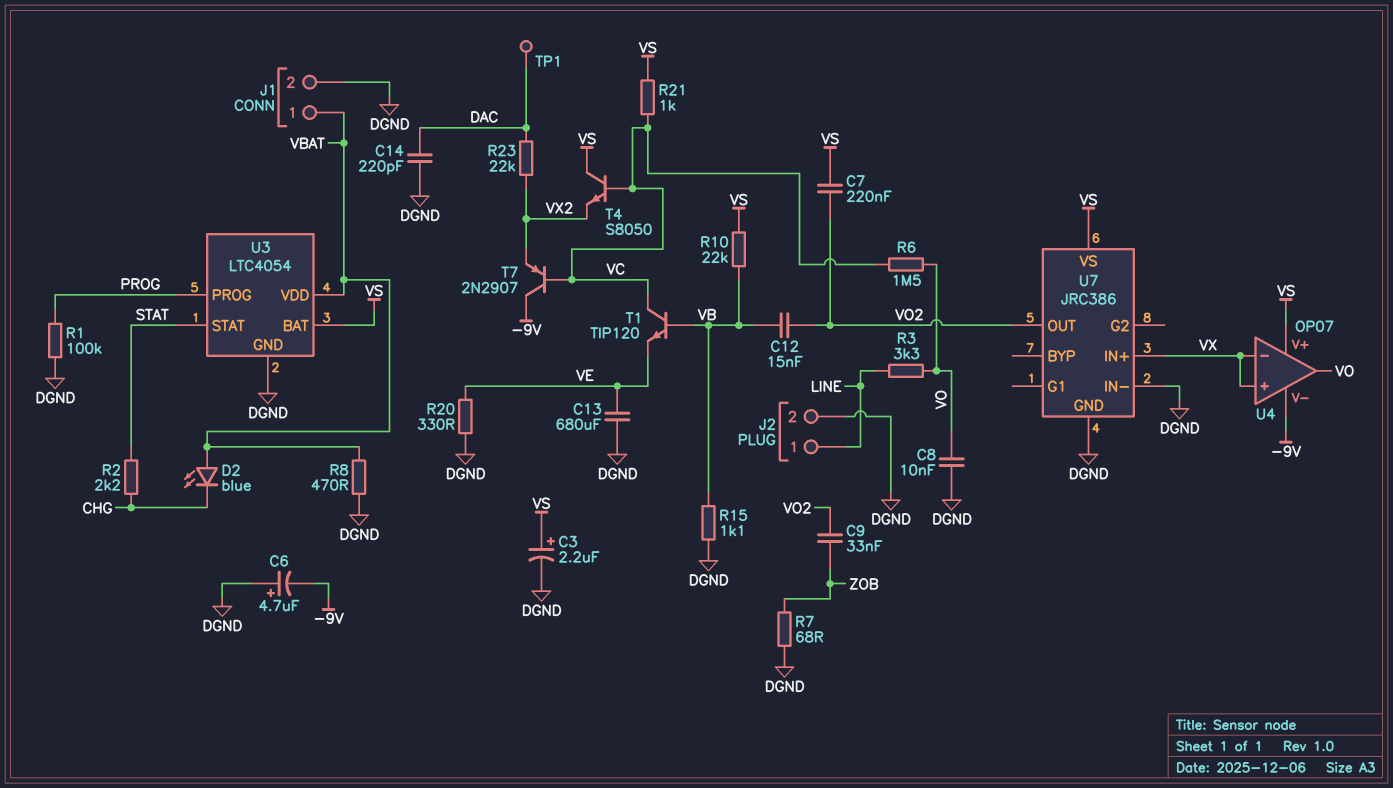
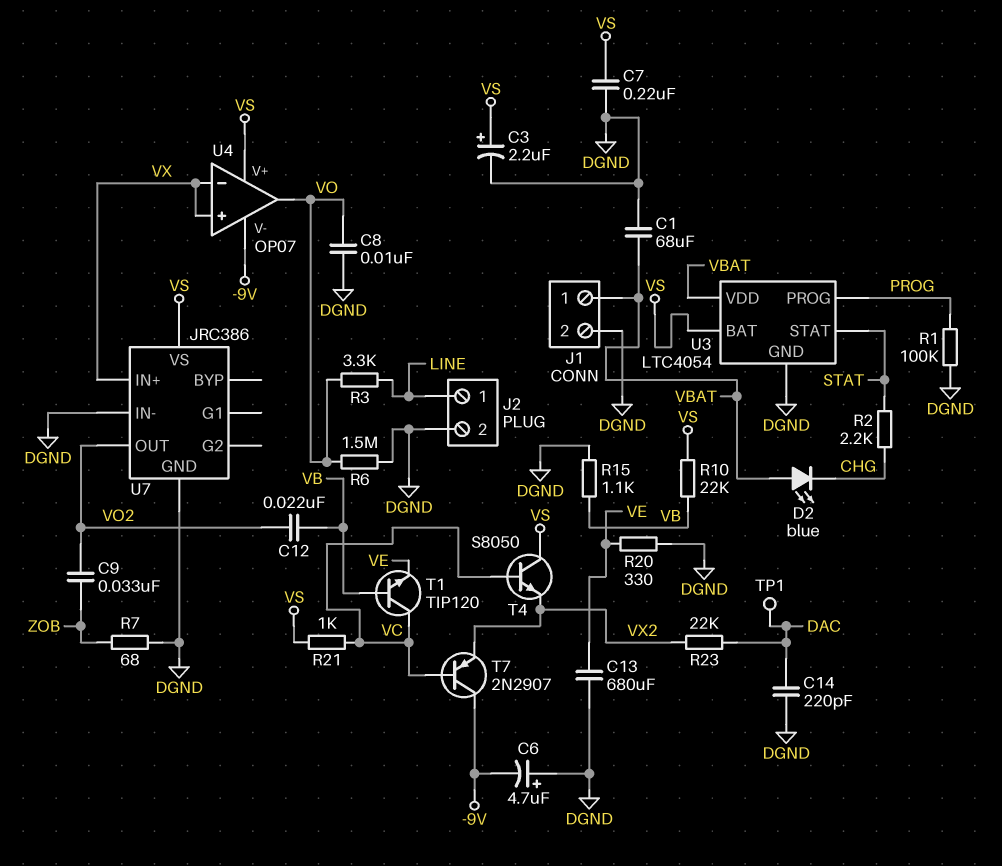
C1: none -> 68uF (DGND, VBAT)
C7: 220nF (VO2, VS) -> 220nF (DGND, VS)
C12: 15nF (VB, VO2) -> 22nF (VB, VO2)
R6: 1.5M (VC, VO) -> 1.5M (DGND, VO)
R8: 470 (DGND, VBAT) -> none

